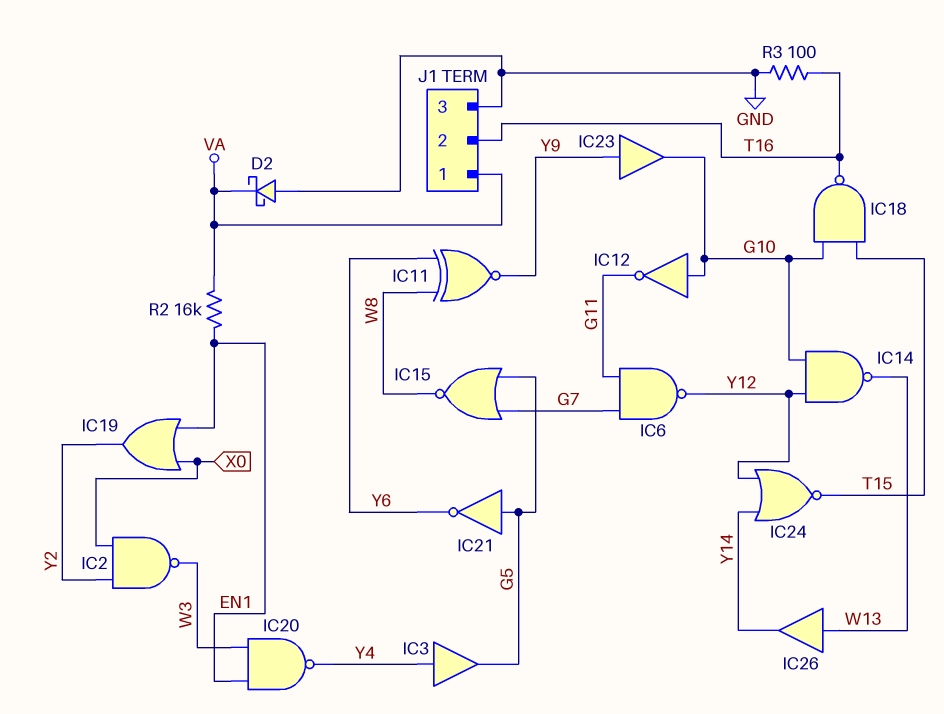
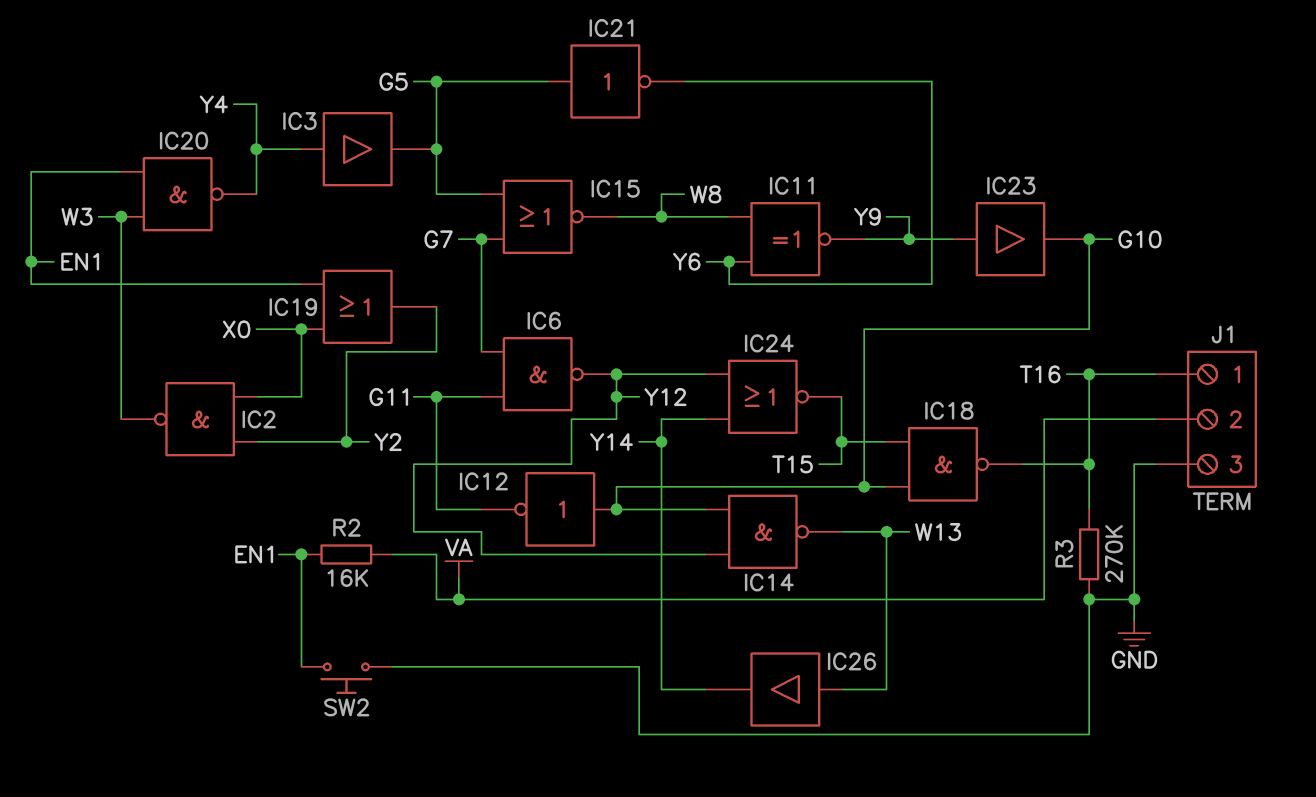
D2: schottky (A GND, K VA) -> none
J1 pin 1: VA -> T16
J1 pin 2: T16 -> VA
R3: 100 (GND, T16) -> 270k (GND, T16)
SW2: none -> button (EN1, GND)

